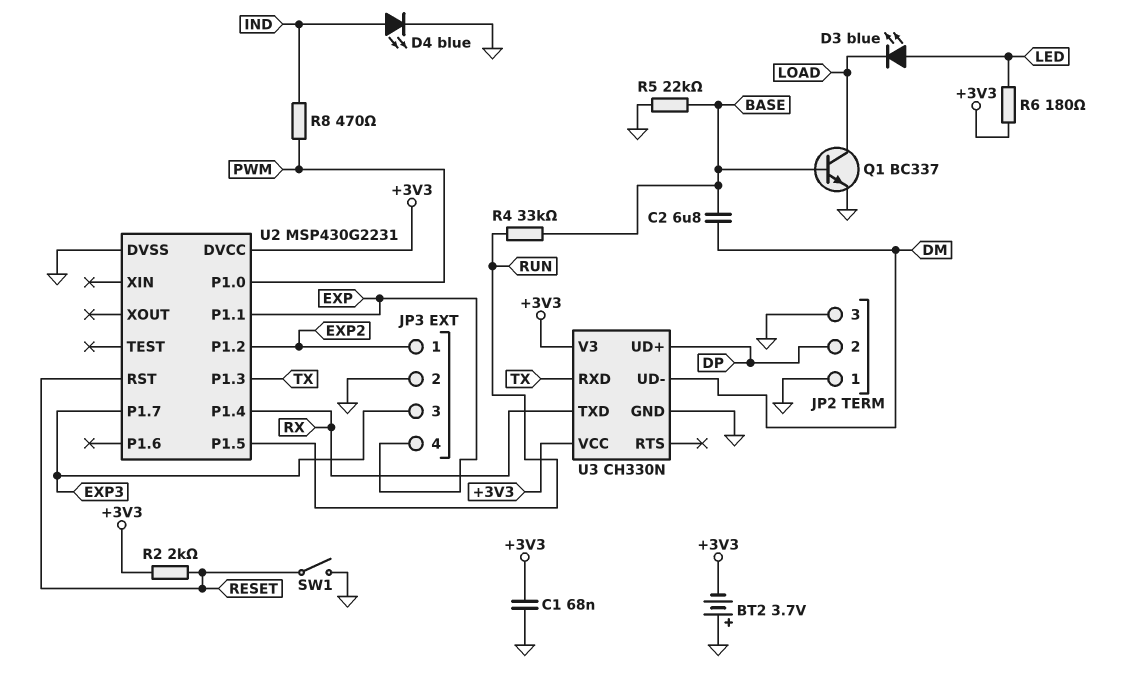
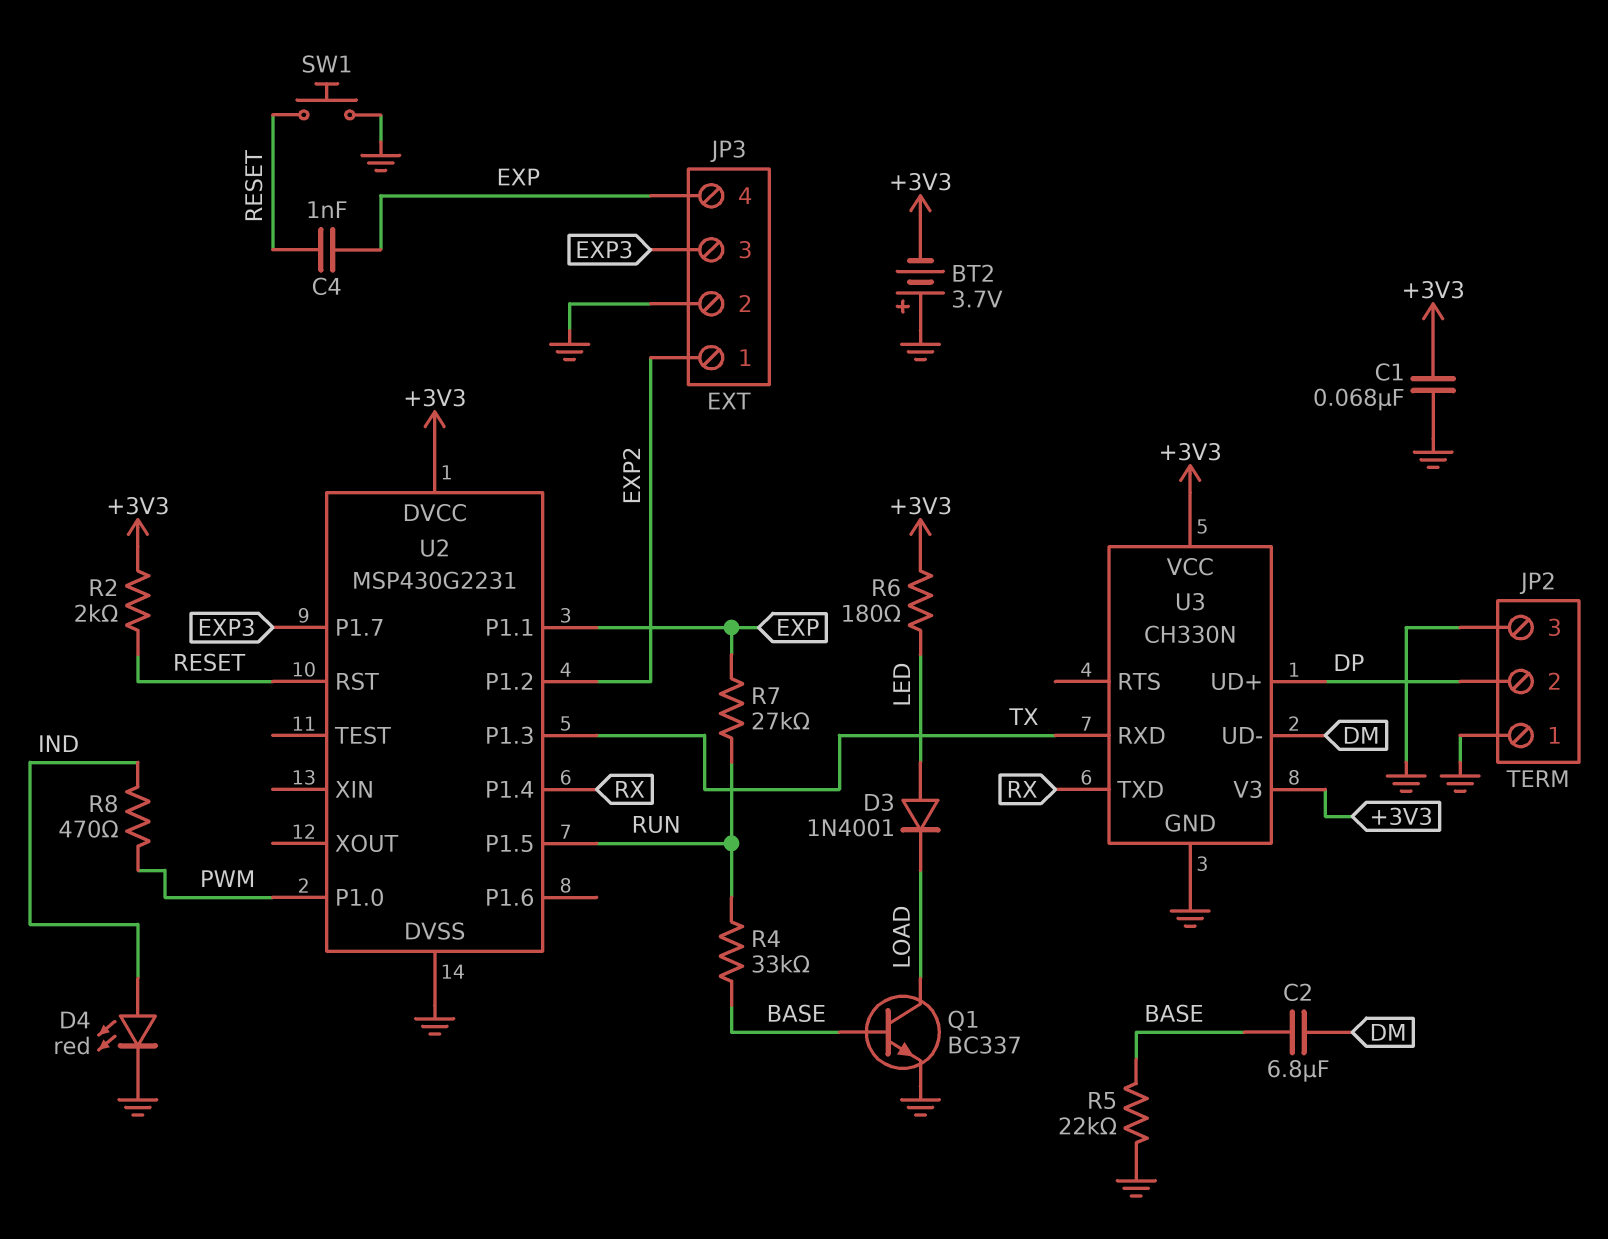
C4: none -> 1nF (EXP, RESET)
D3: LED blue (A LED, K LOAD) -> diode 1N4001 (A LED, K LOAD)
D4: LED blue (A IND, K GND) -> LED red (A IND, K GND)
R7: none -> 27k (EXP, RUN)
SW1: switch (GND, RESET) -> button (GND, RESET)

